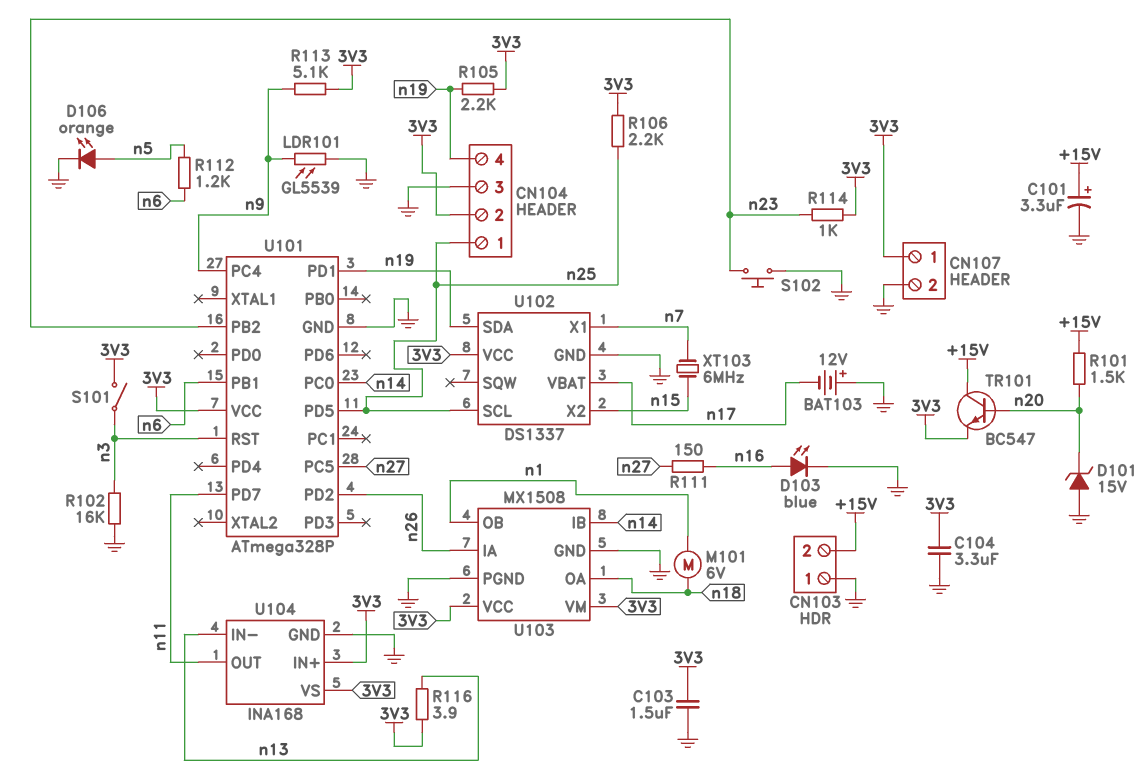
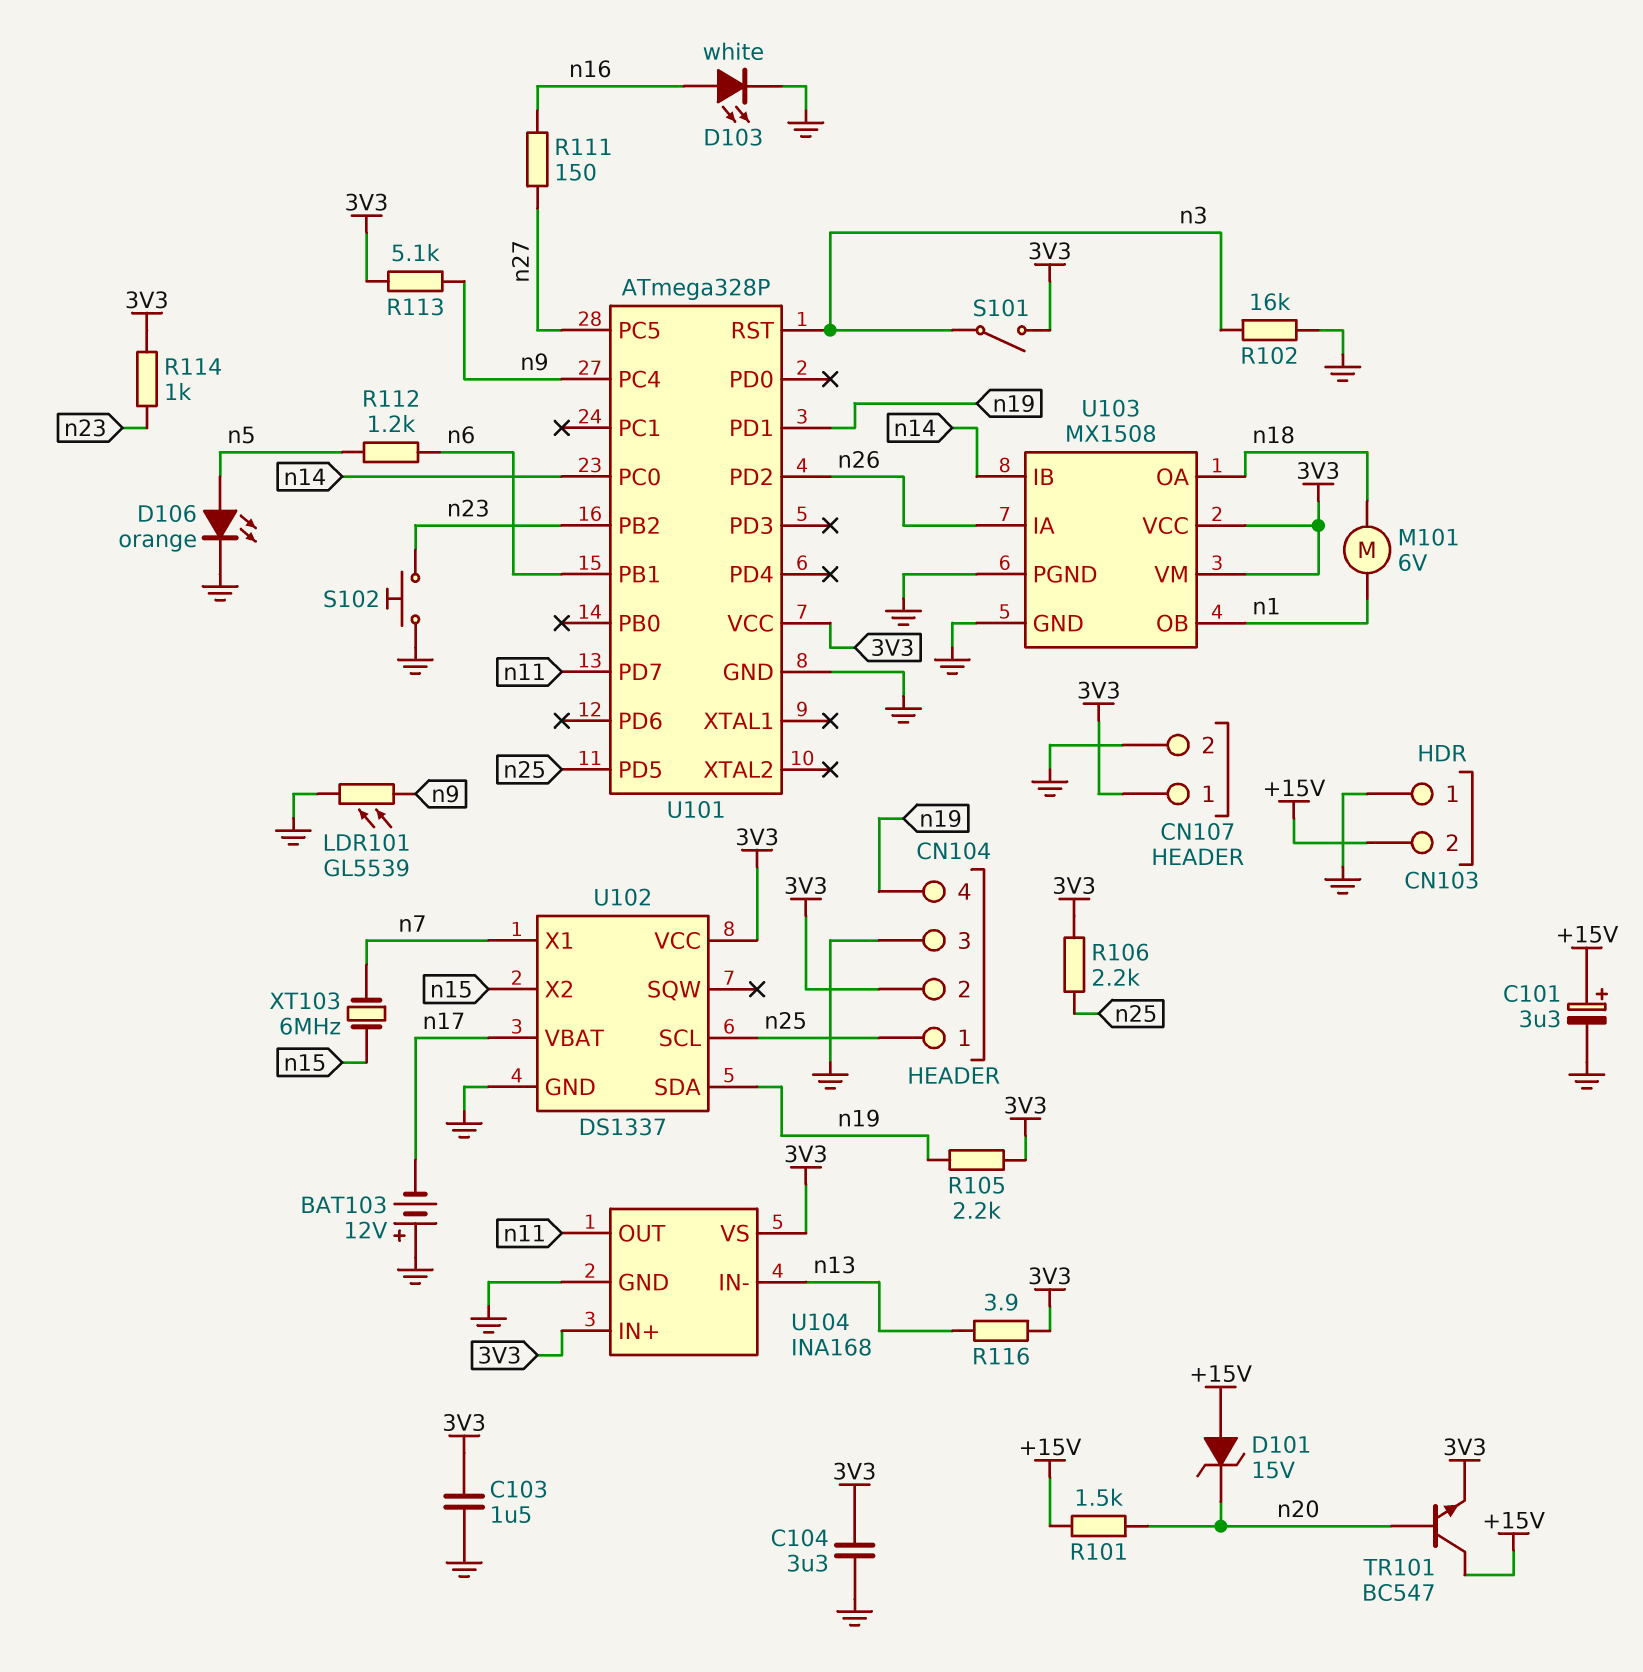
D101: zener 15V (A GND, K n20) -> zener 15V (A +15V, K n20)
D103: LED blue (A n16, K GND) -> LED white (A n16, K GND)

